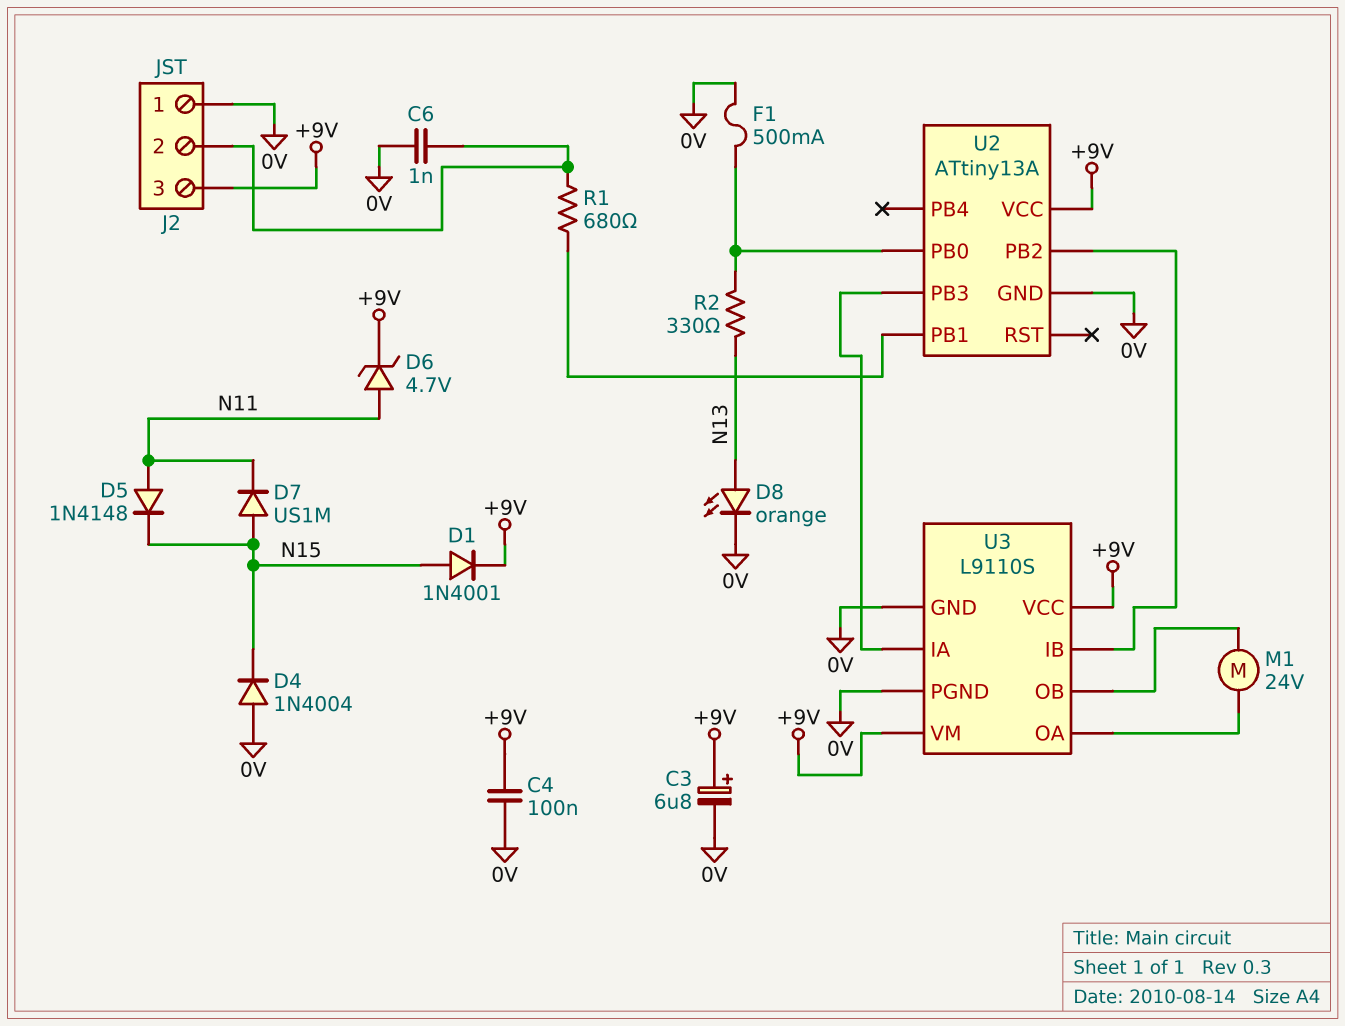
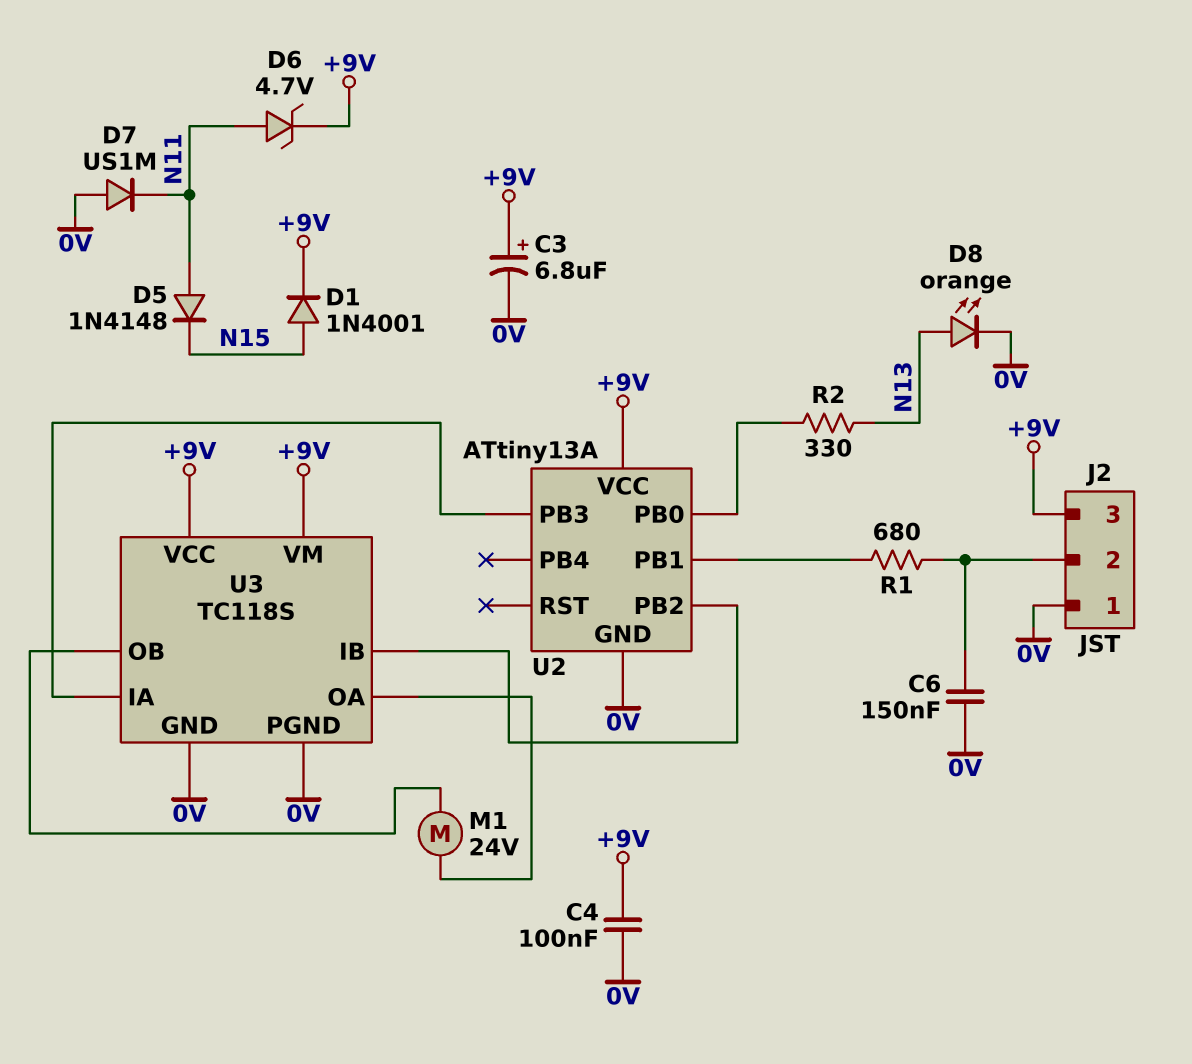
C6: 1nF (0V, J2/2) -> 150nF (0V, J2/2)
D4: diode 1N4004 (A 0V, K N15) -> none
D7: diode US1M (A N15, K N11) -> diode US1M (A 0V, K N11)
F1: 500mA (0V, U2/PB0) -> none
U3: L9110S -> TC118S

